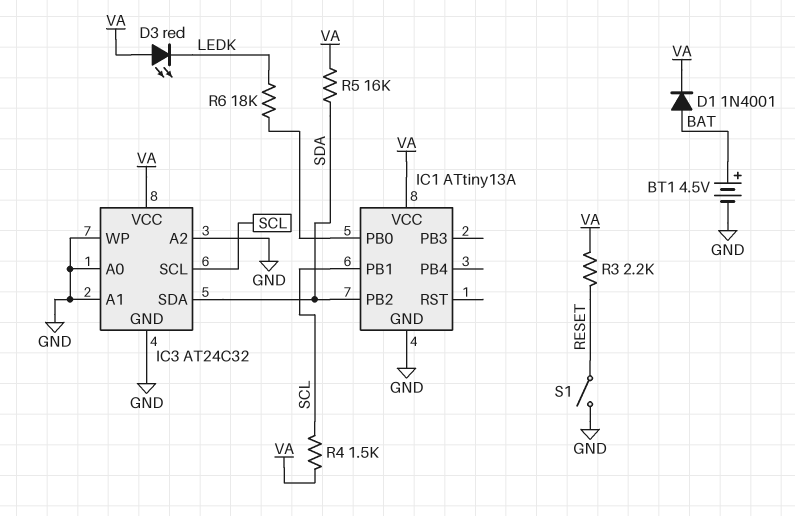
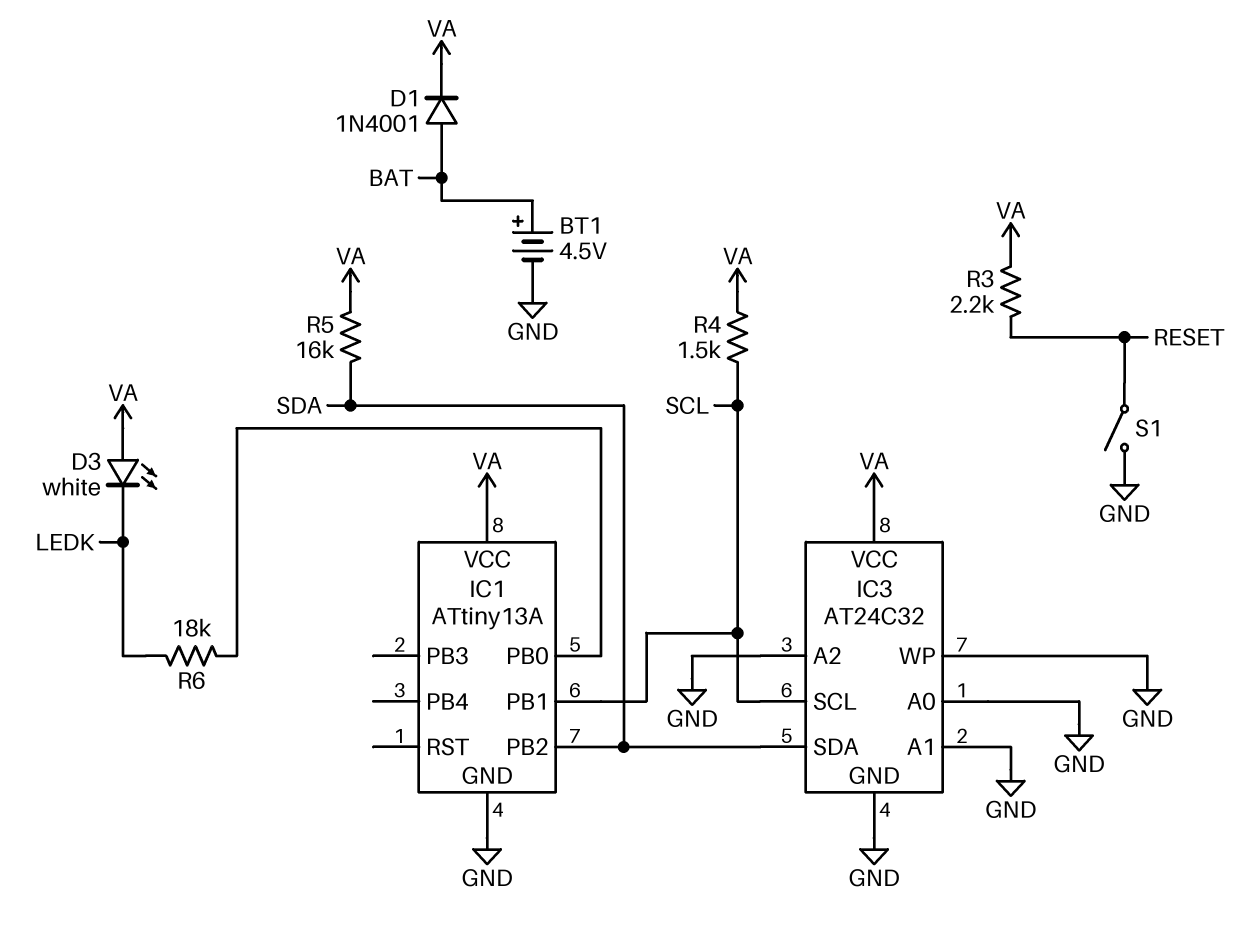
D3: LED red (A VA, K LEDK) -> LED white (A VA, K LEDK)

